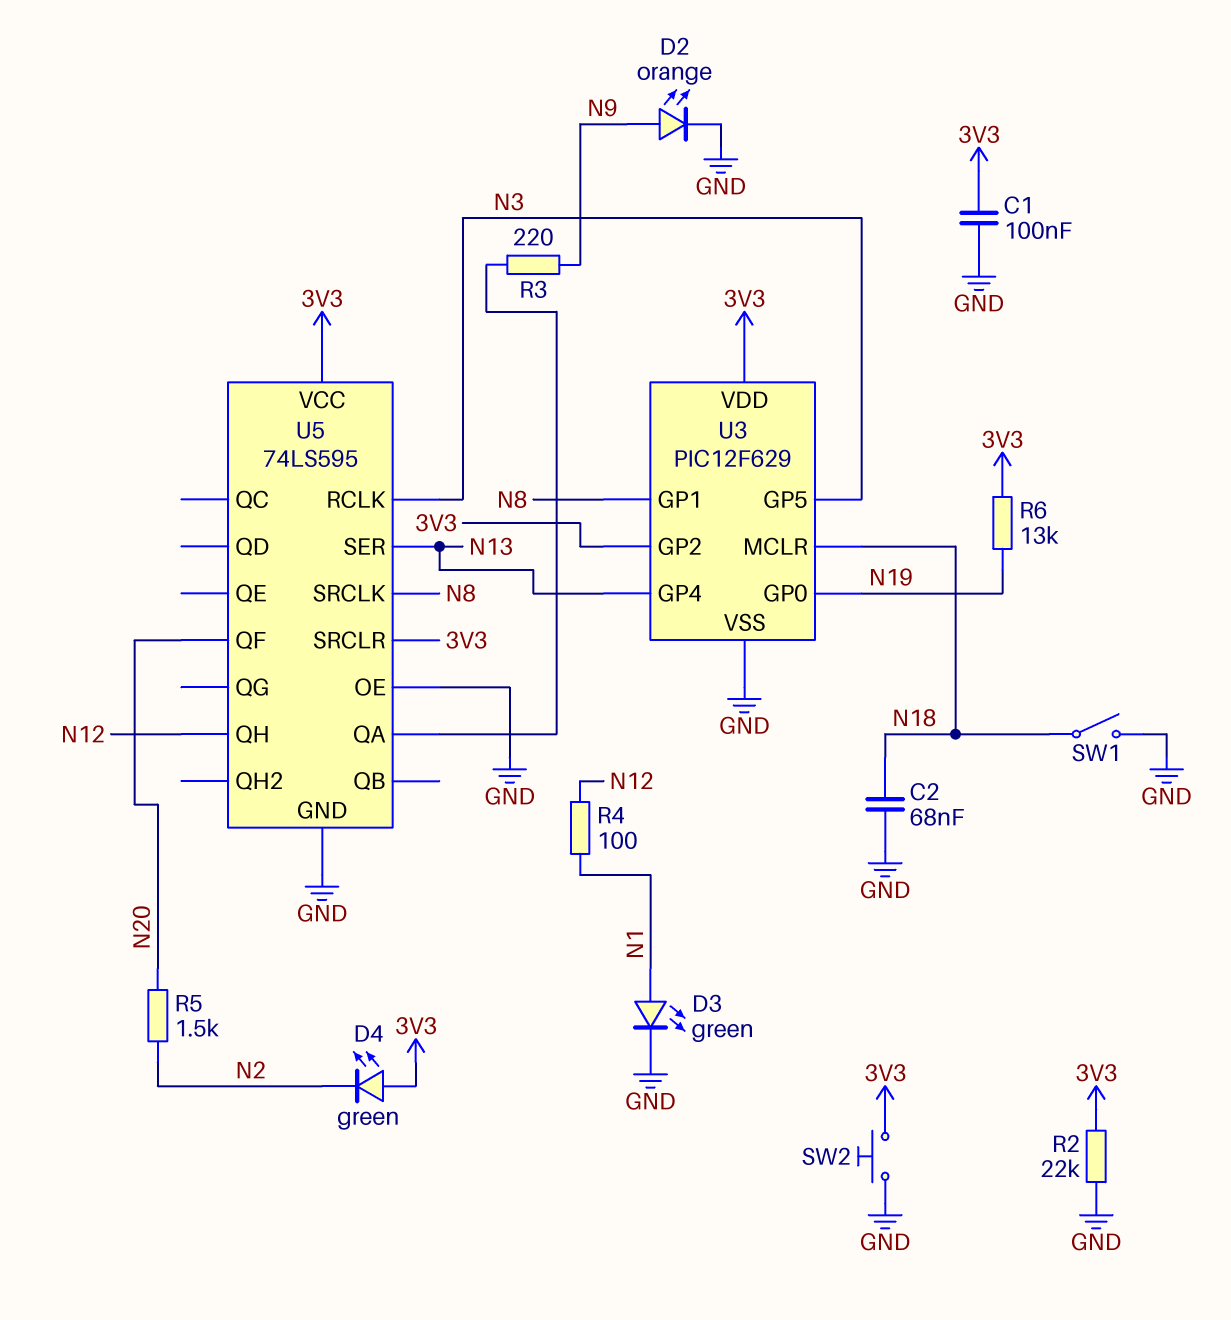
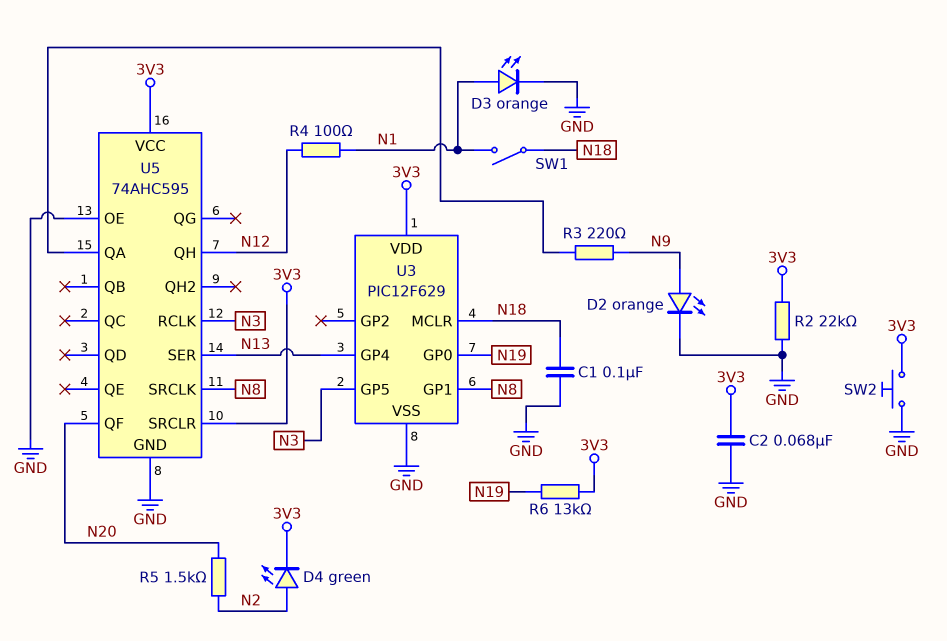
C1: 100nF (3V3, GND) -> 100nF (GND, N18)
C2: 68nF (GND, N18) -> 68nF (3V3, GND)
D3: LED green (A N1, K GND) -> LED orange (A N1, K GND)
D4: LED green (A 3V3, K N2) -> LED green (A N2, K 3V3)
SW1: switch (GND, N18) -> switch (N1, N18)
U3 pin GP2: 3V3 -> none
U5: 74LS595 -> 74AHC595

